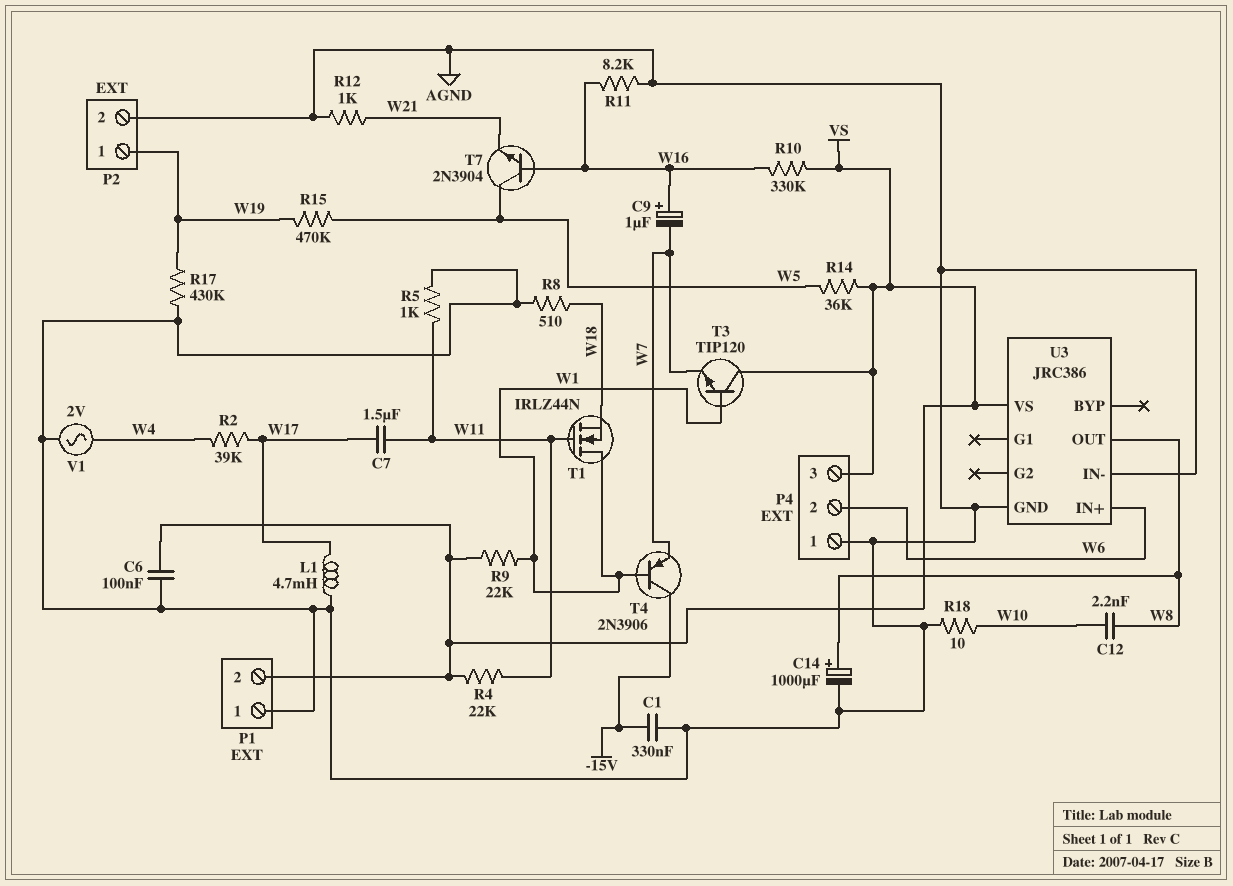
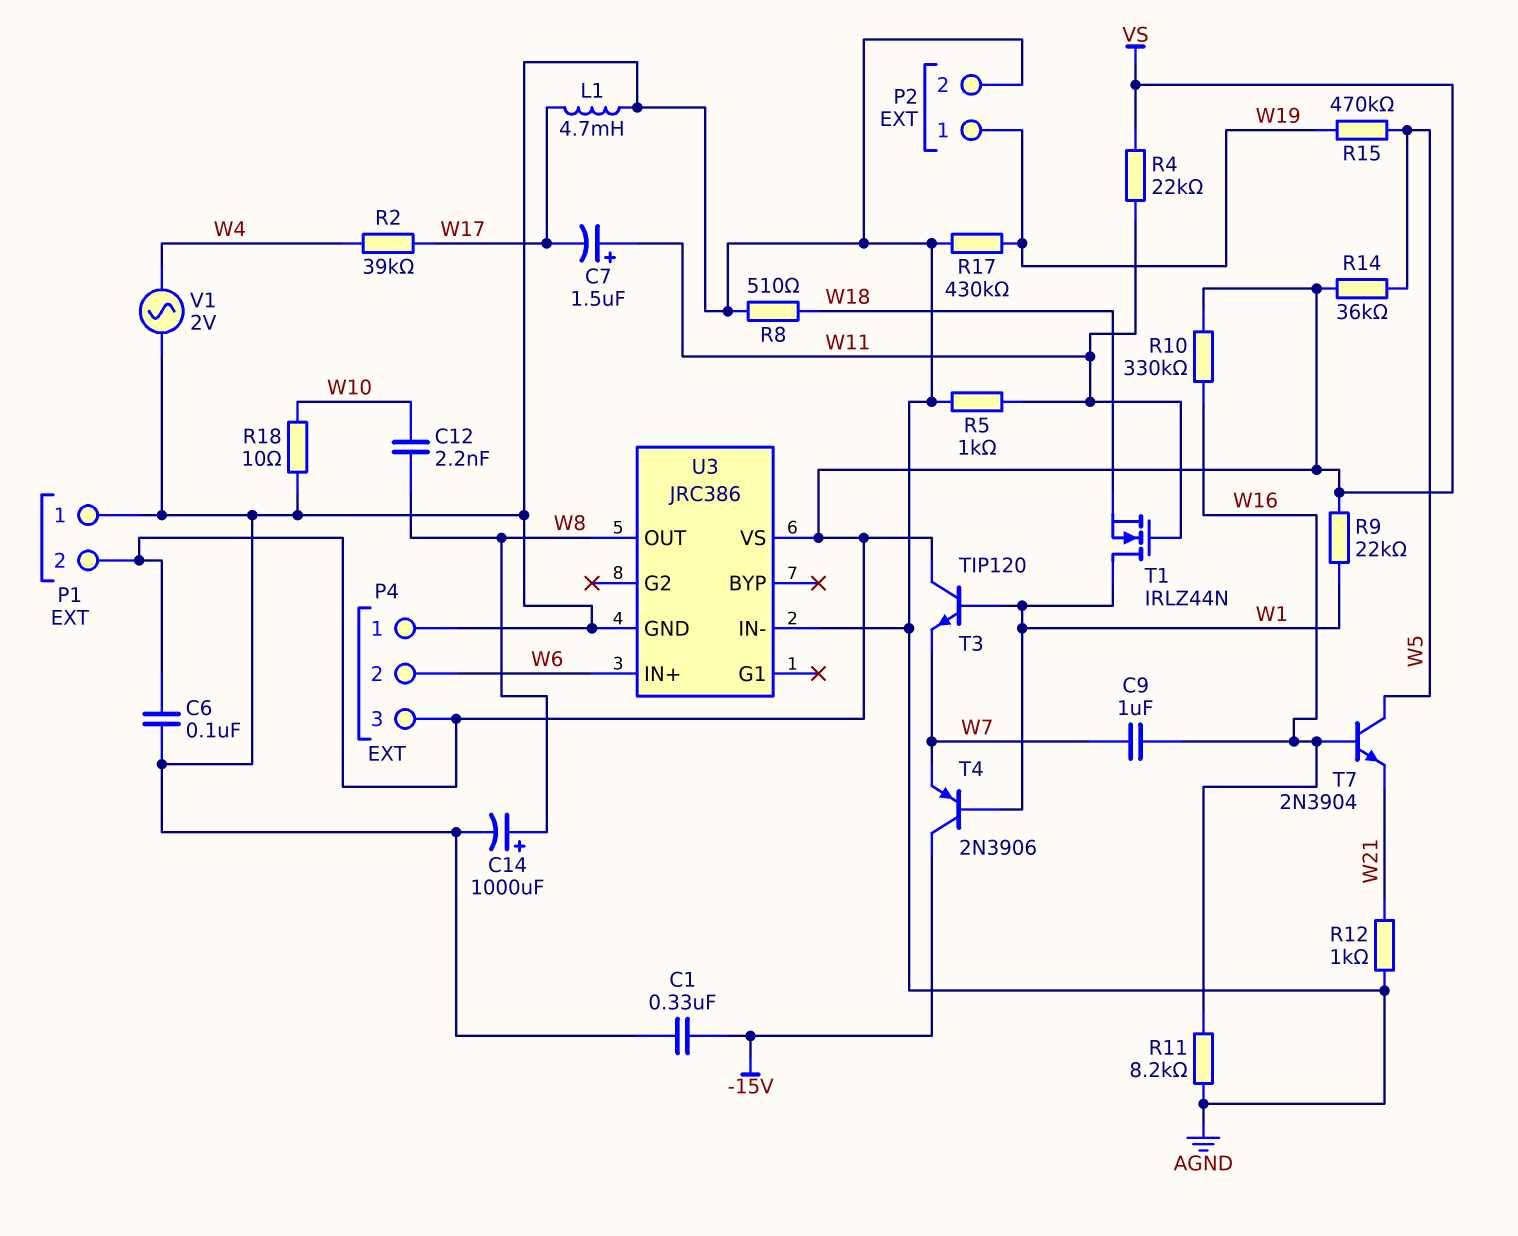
C7: 1.5uF (W11, W17) -> 1.5uF (plus W11, minus W17)
C9: 1uF (plus W16, minus W7) -> 1uF (W7, W16)

